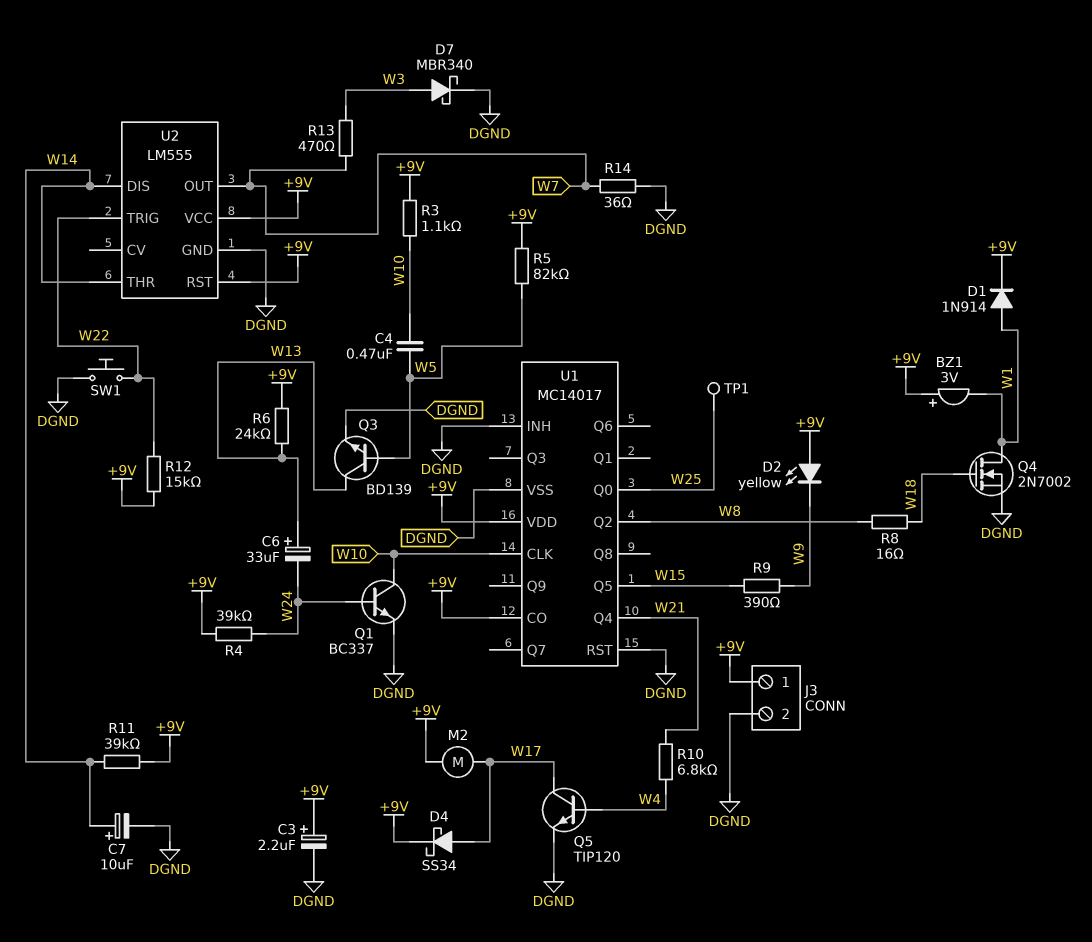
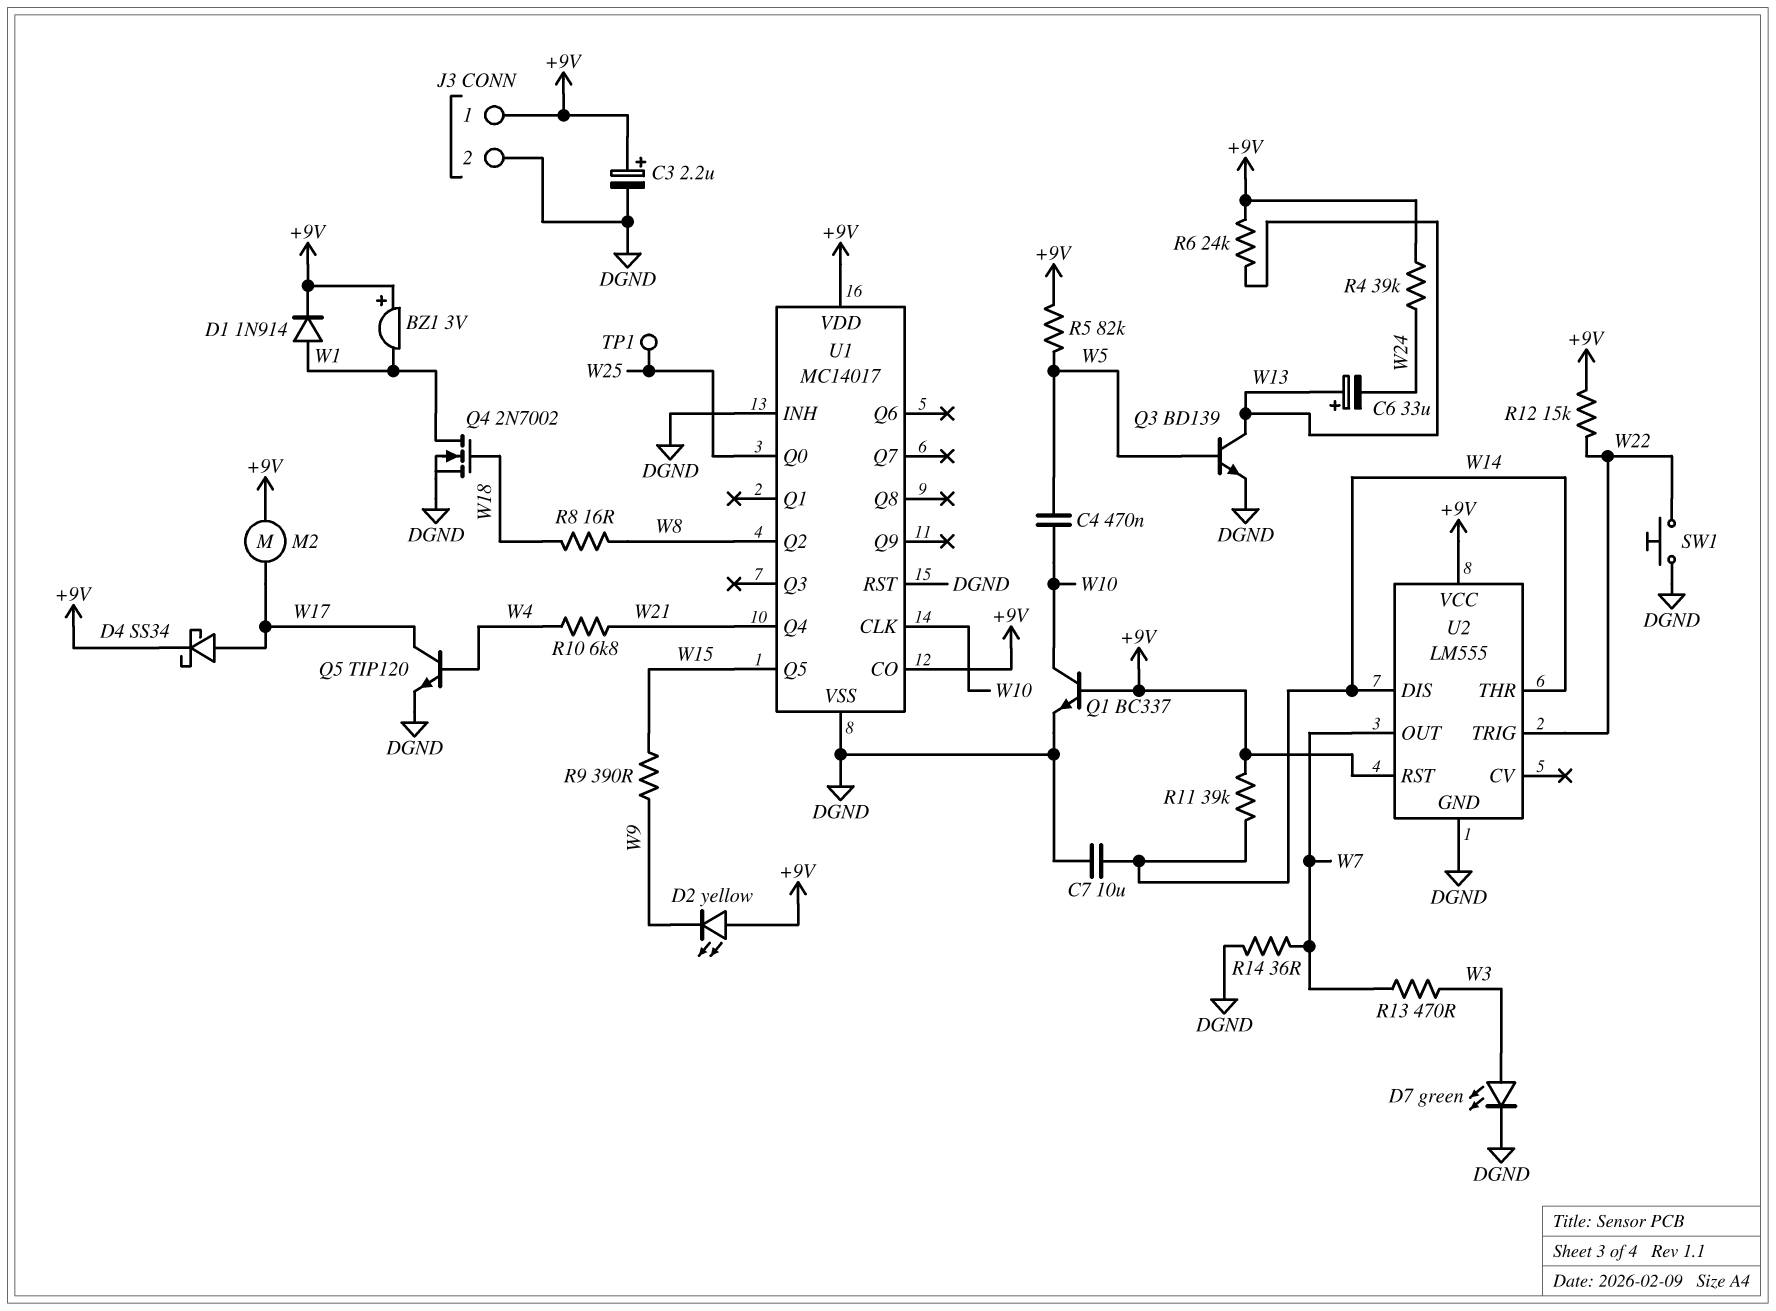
C7: 10uF (plus W14, minus DGND) -> 10uF (DGND, W14)
D7: schottky MBR340 (A W3, K DGND) -> LED green (A W3, K DGND)
Q1: NPN BC337 (B W24, C W10, E DGND) -> NPN BC337 (B +9V, C W10, E DGND)
R3: 1.1k (+9V, W10) -> none

